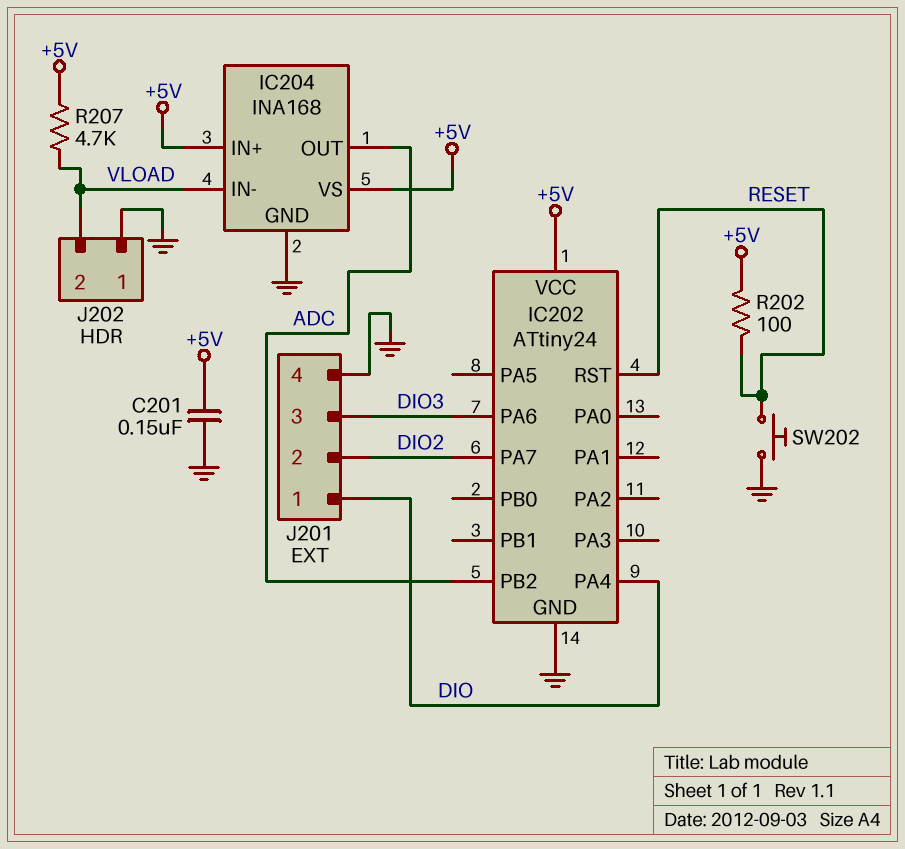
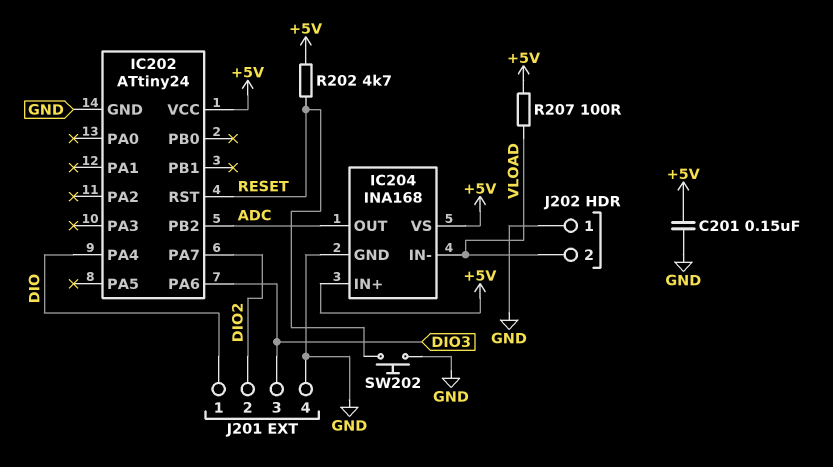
R202: 100 (+5V, RESET) -> 4.7k (+5V, RESET)
R207: 4.7k (+5V, VLOAD) -> 100 (+5V, VLOAD)

